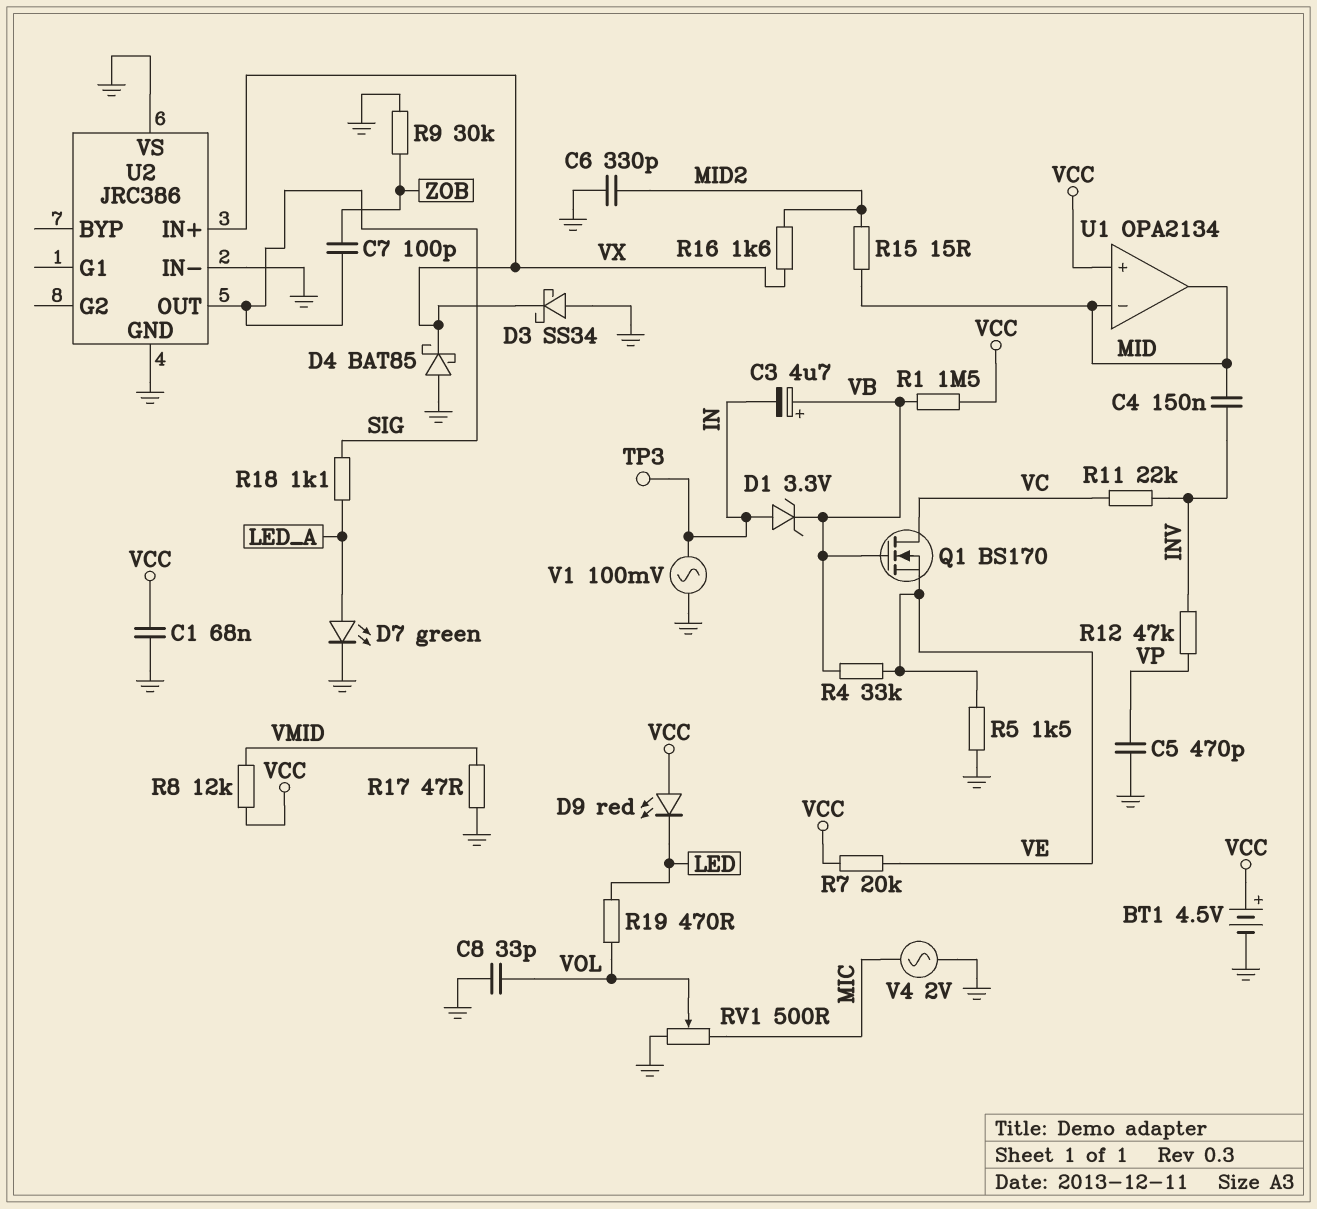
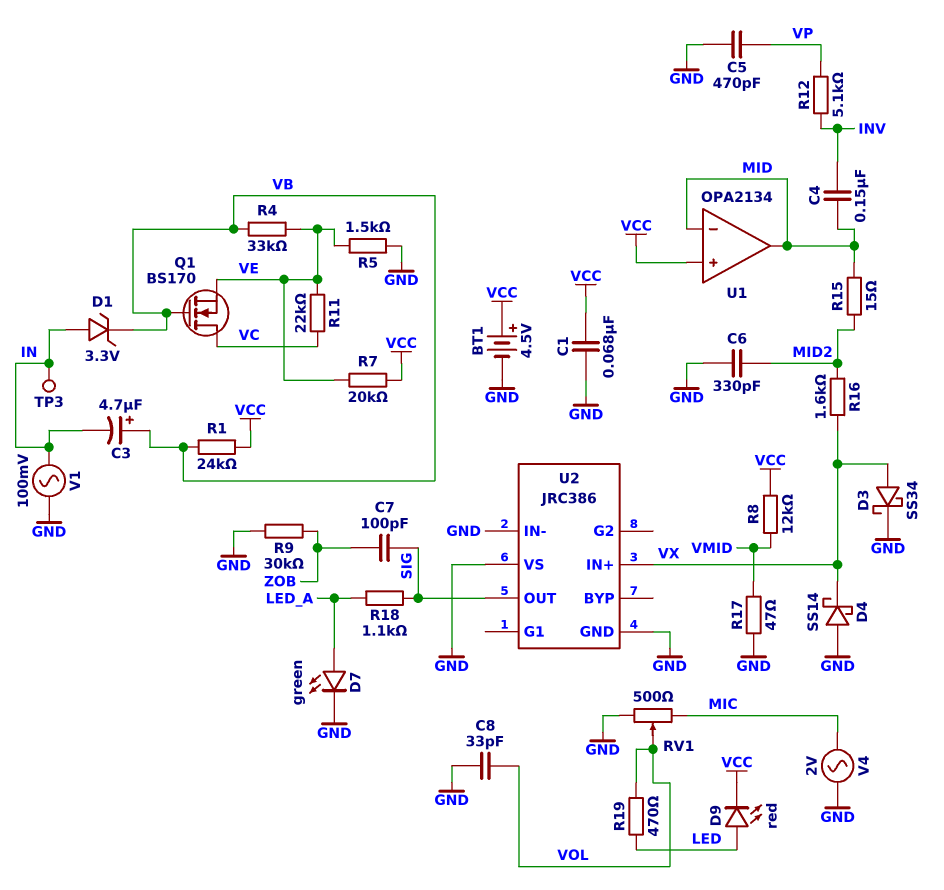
D3: schottky SS34 (A GND, K VX) -> schottky SS34 (A VX, K GND)
D4: schottky BAT85 (A GND, K VX) -> schottky SS14 (A GND, K VX)
D9: LED red (A VCC, K LED) -> LED red (A LED, K VCC)
R1: 1.5M (VB, VCC) -> 24k (VB, VCC)
R11: 22k (INV, VC) -> 22k (VC, VE)
R12: 47k (INV, VP) -> 5.1k (INV, VP)

